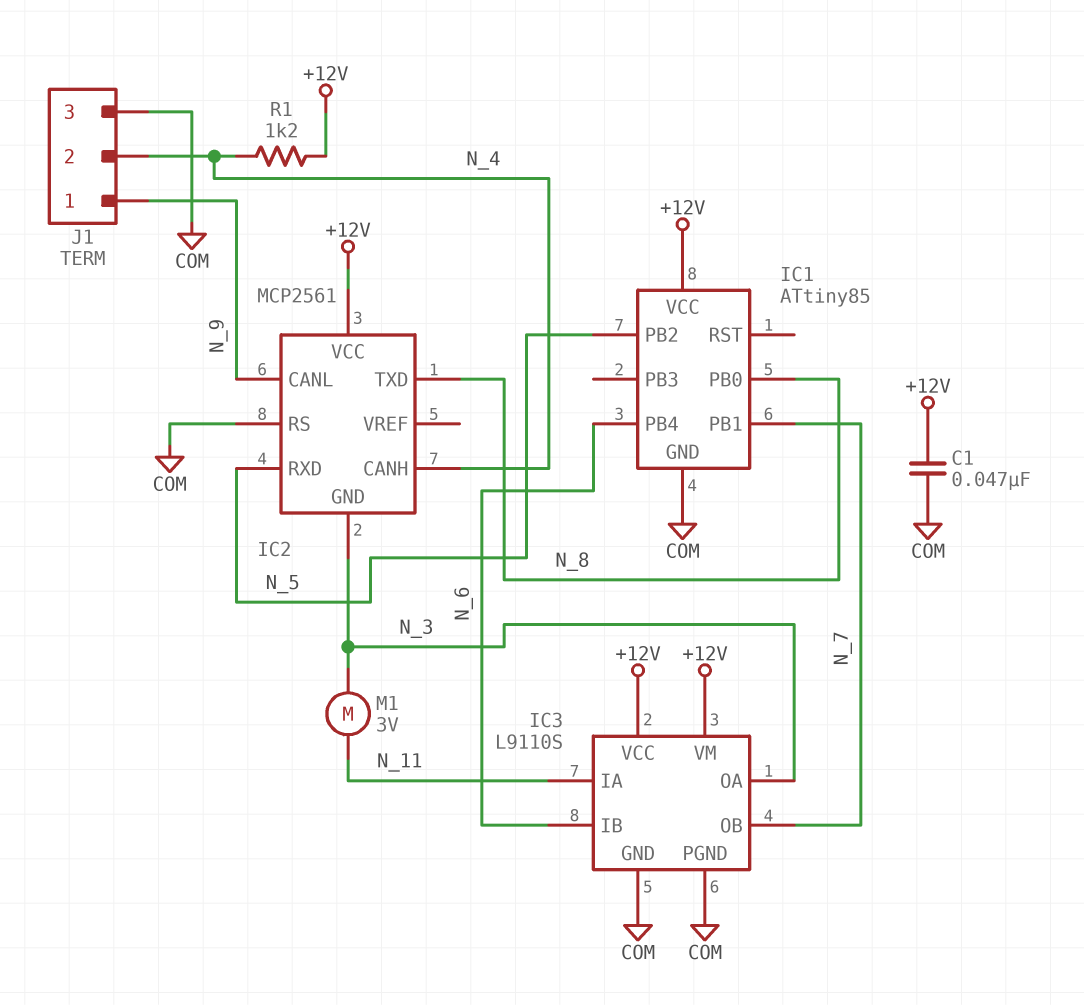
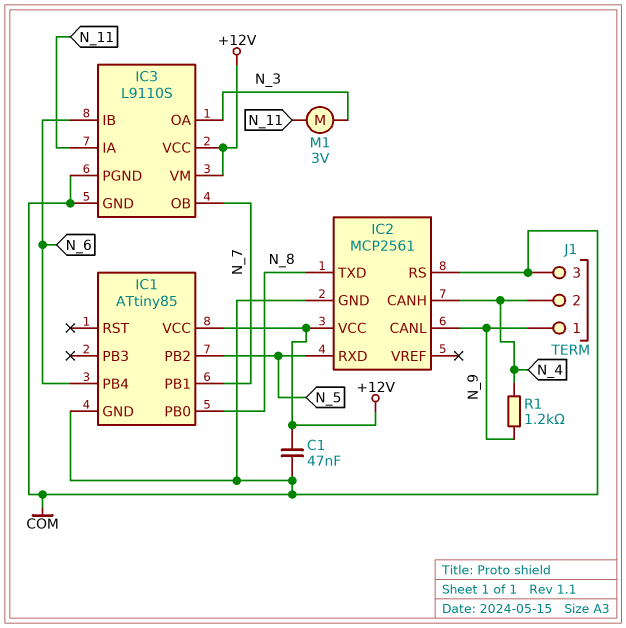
IC2 pin GND: N_3 -> COM
R1: 1.2k (+12V, N_4) -> 1.2k (N_4, N_9)

